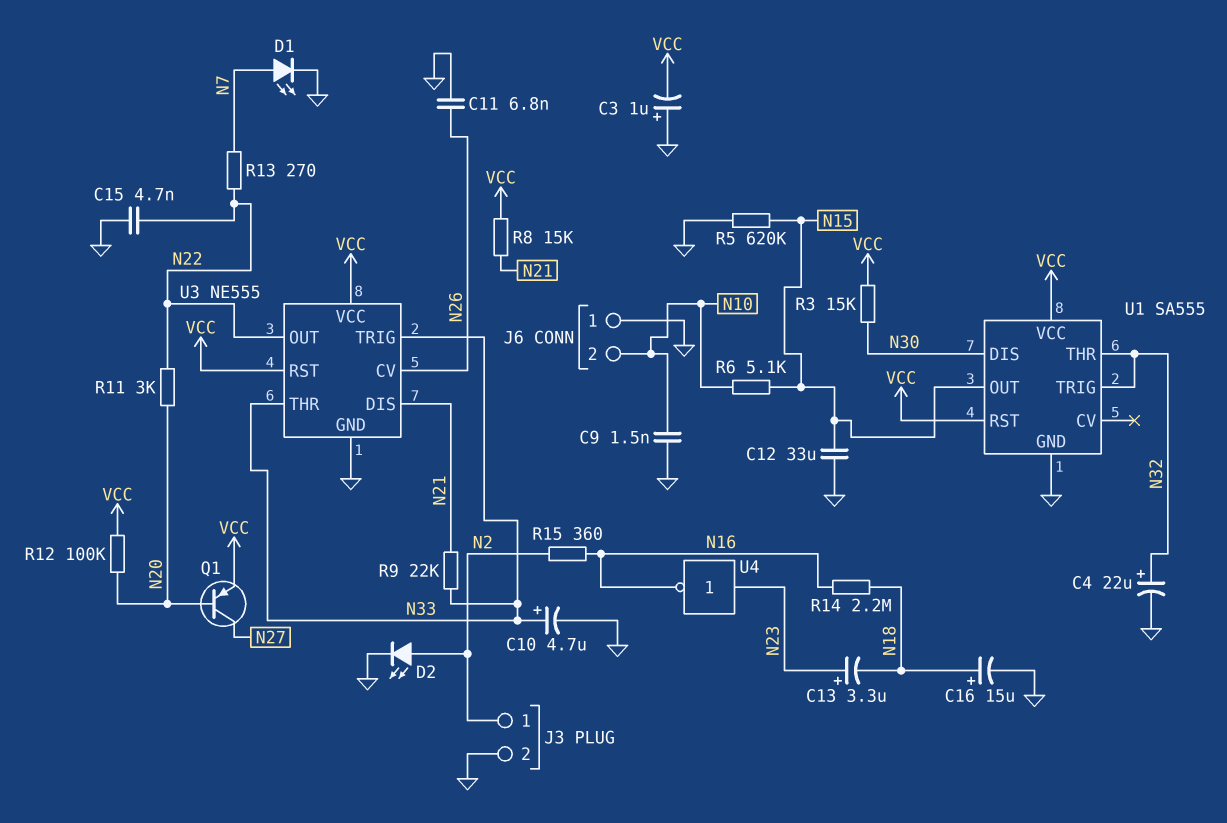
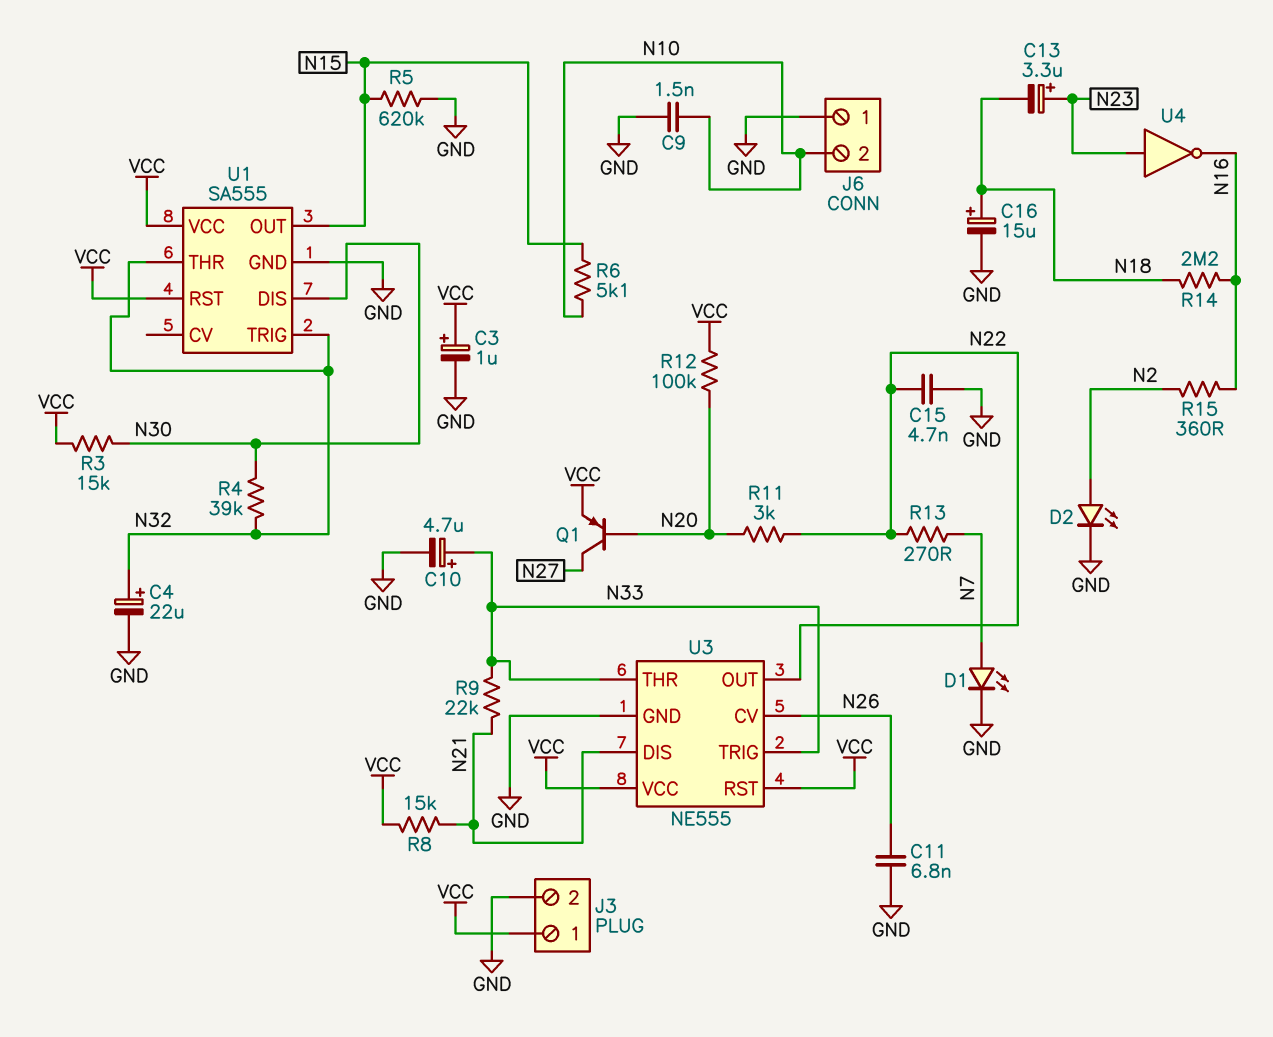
C3: 1uF (plus GND, minus VCC) -> 1uF (plus VCC, minus GND)
C12: 33uF (GND, N15) -> none
J3 pin 1: N2 -> VCC
R4: none -> 39k (N30, N32)

